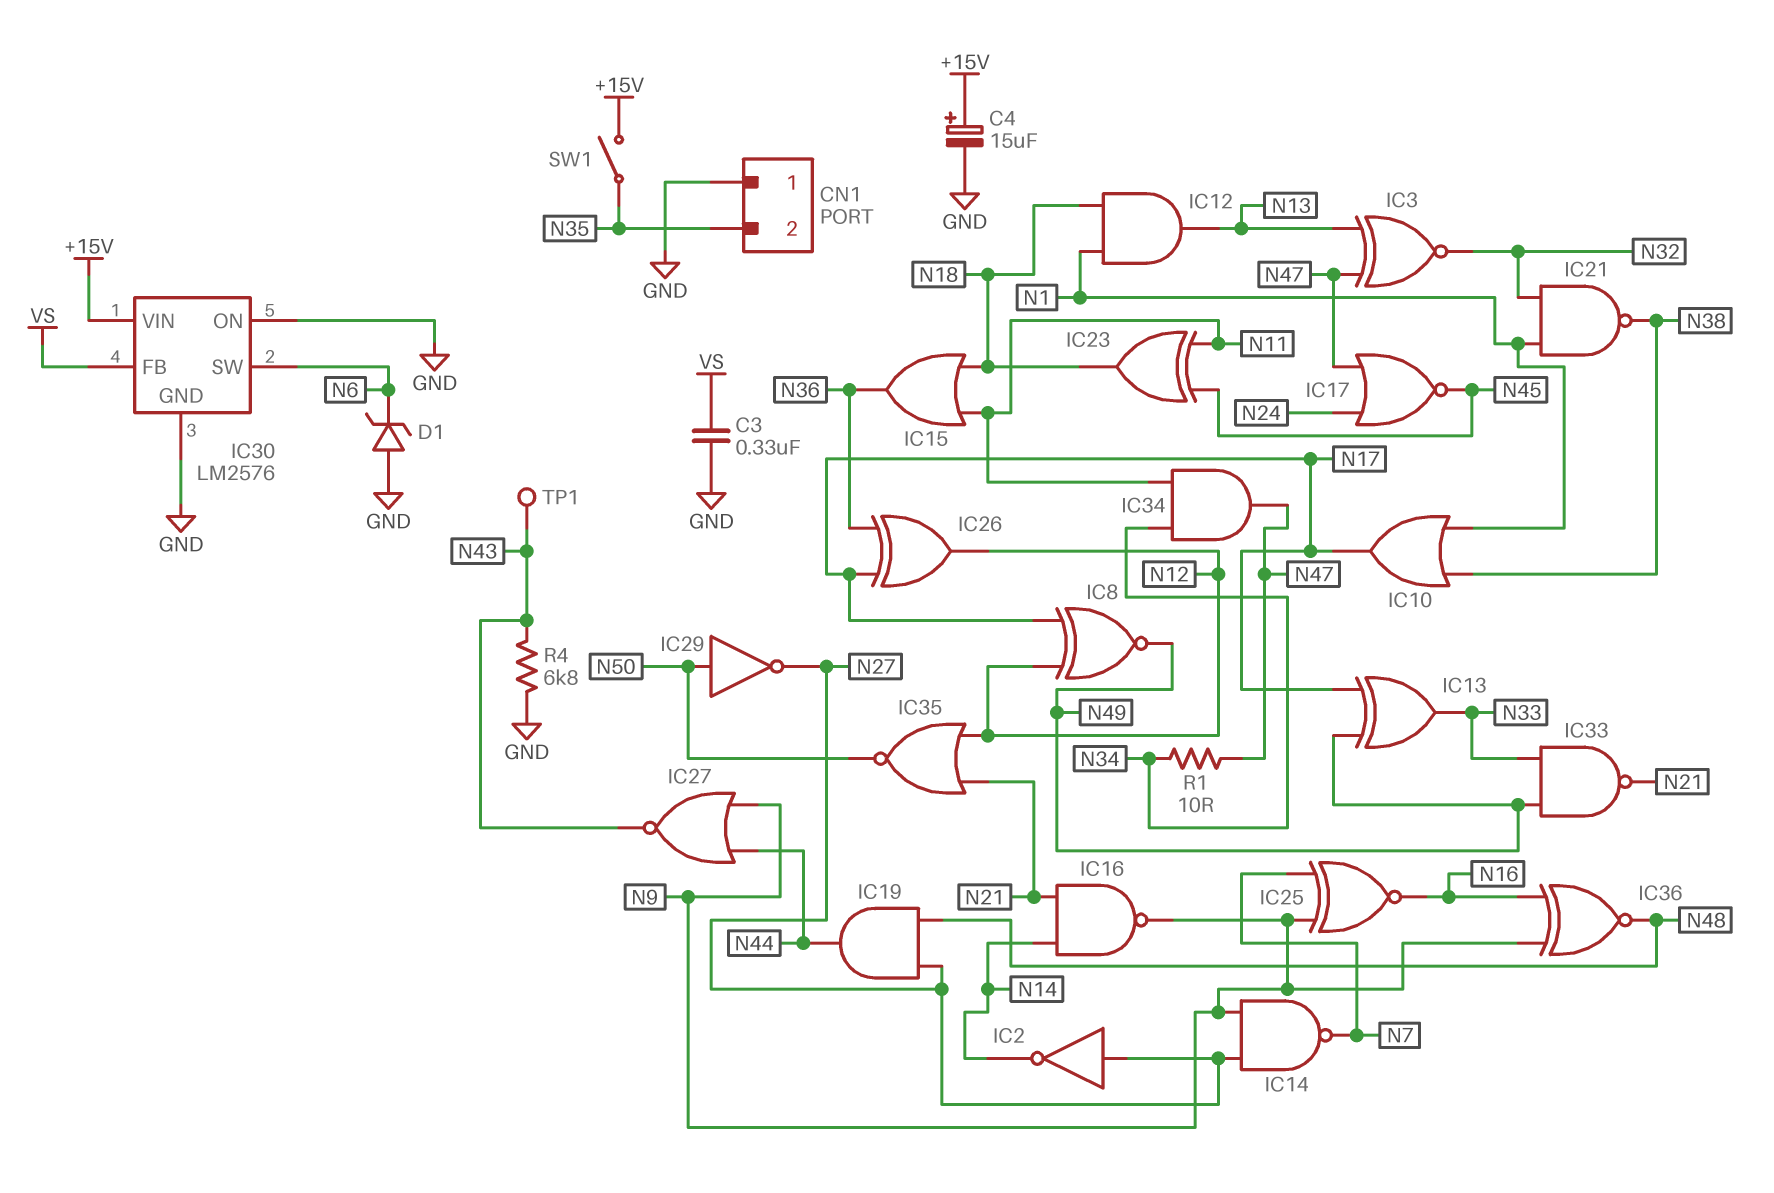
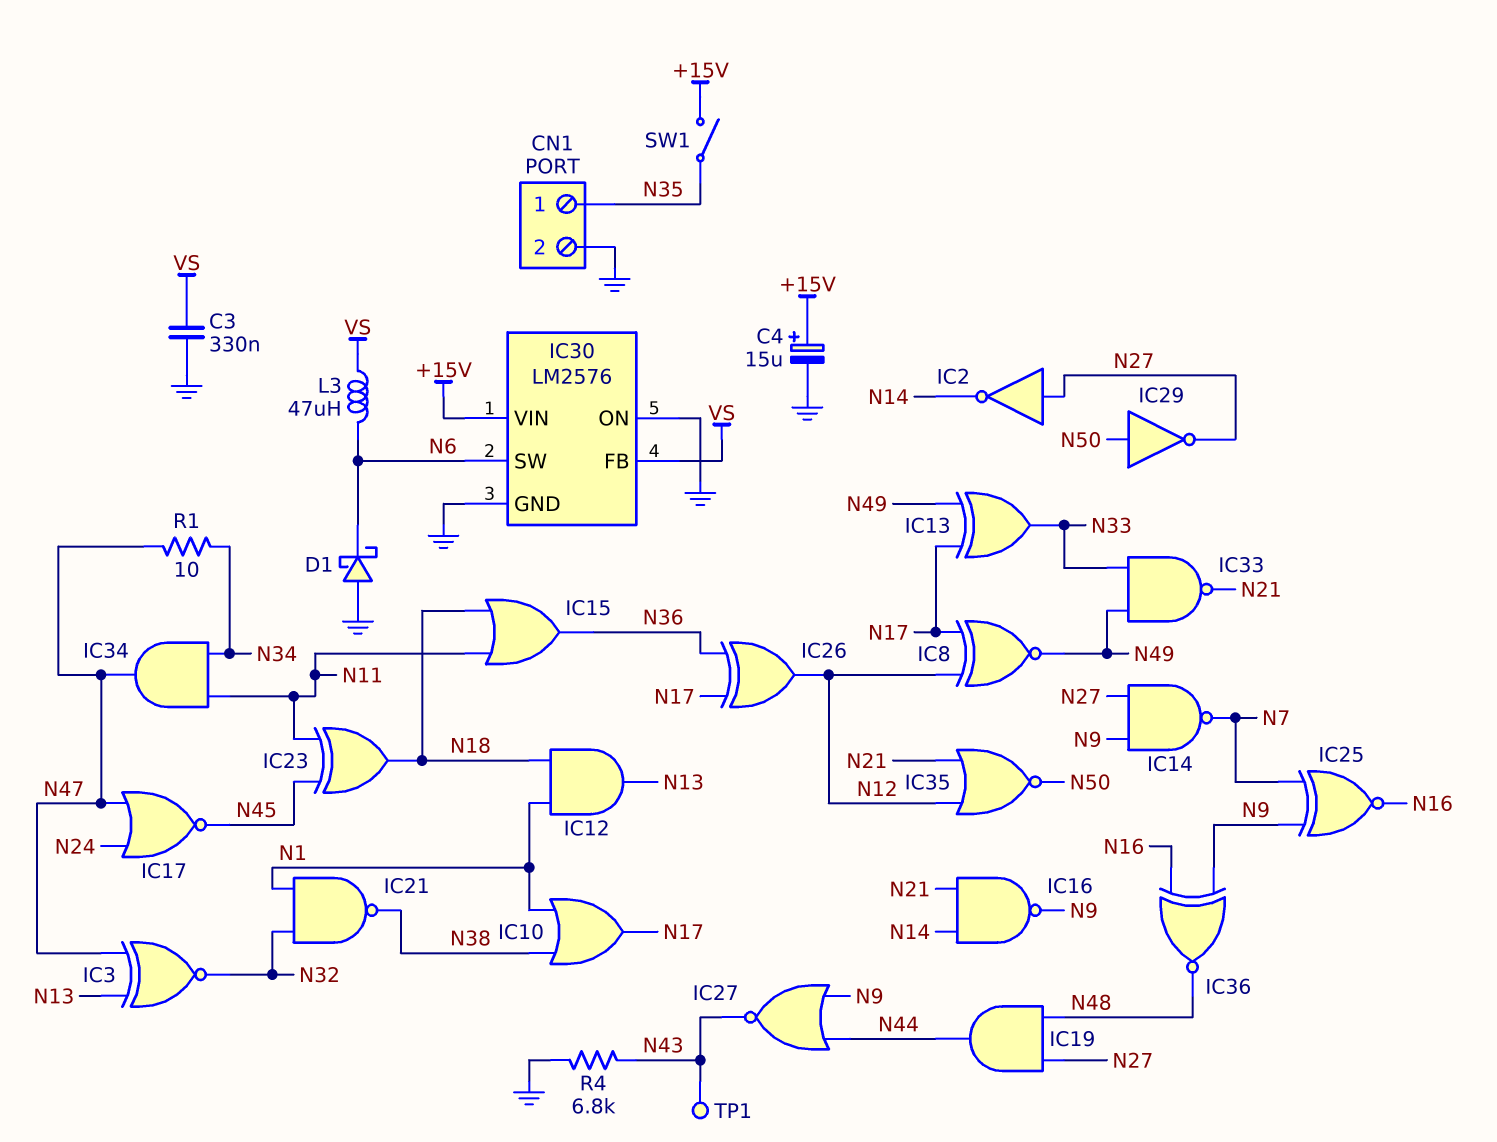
CN1 pin 1: GND -> N35
CN1 pin 2: N35 -> GND
D1: zener (A GND, K N6) -> schottky (A GND, K N6)
L3: none -> 47uH (N6, VS)

